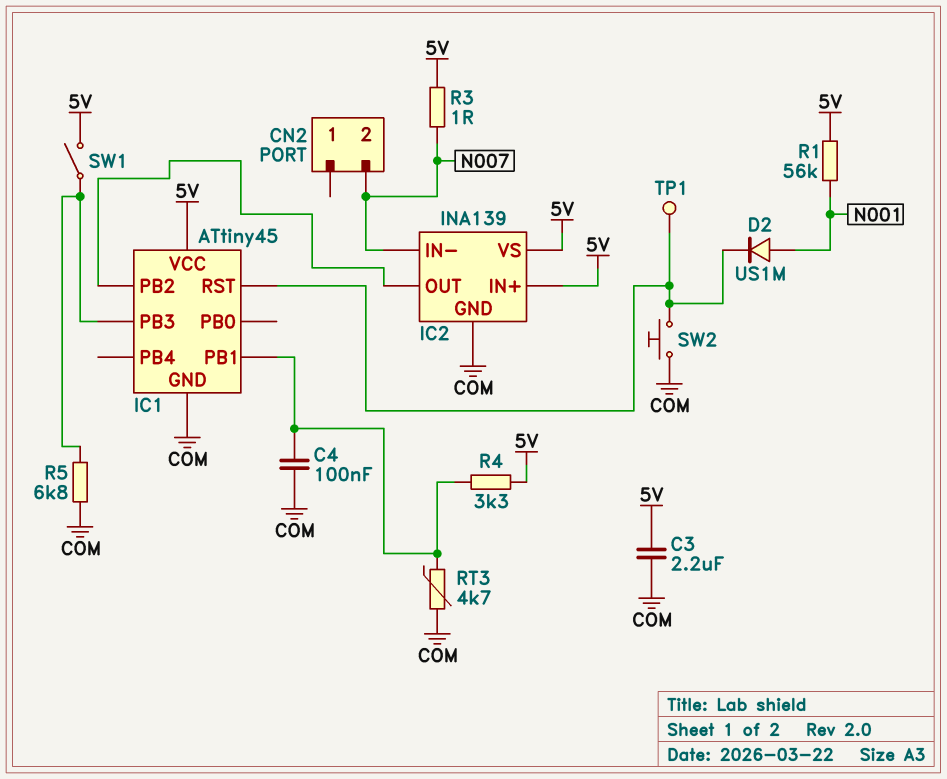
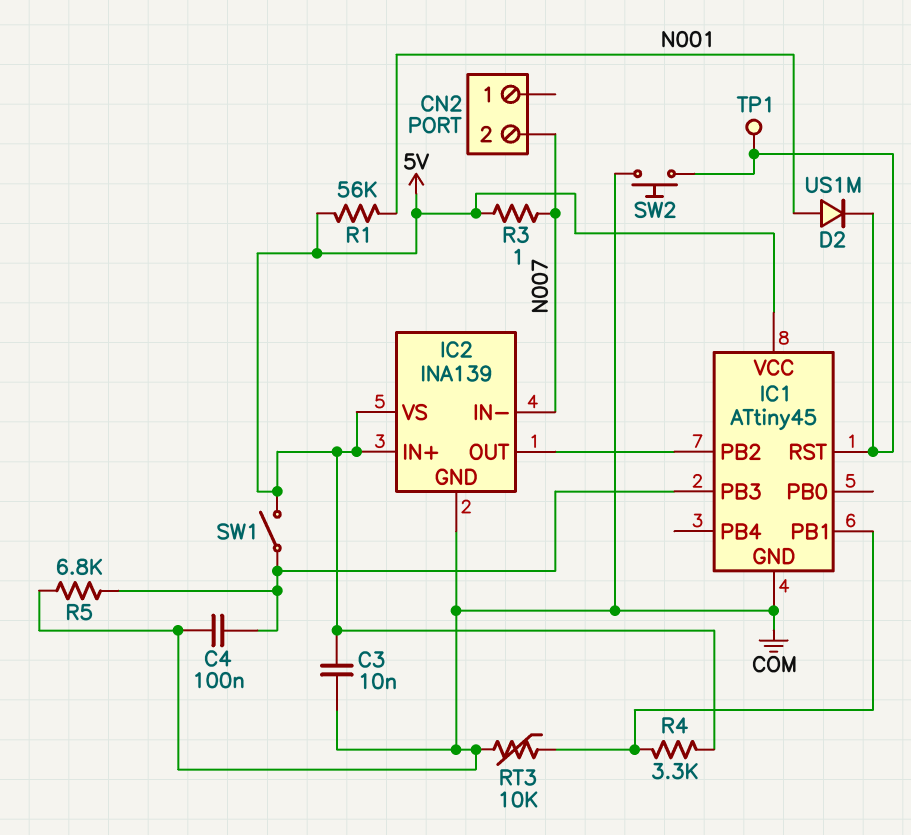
C3: 2.2uF (5V, COM) -> 10nF (5V, COM)
C4: 100nF (COM, IC1/PB1) -> 100nF (COM, IC1/PB3)
RT3: 4.7k (COM, IC1/PB1) -> 10k (COM, IC1/PB1)

